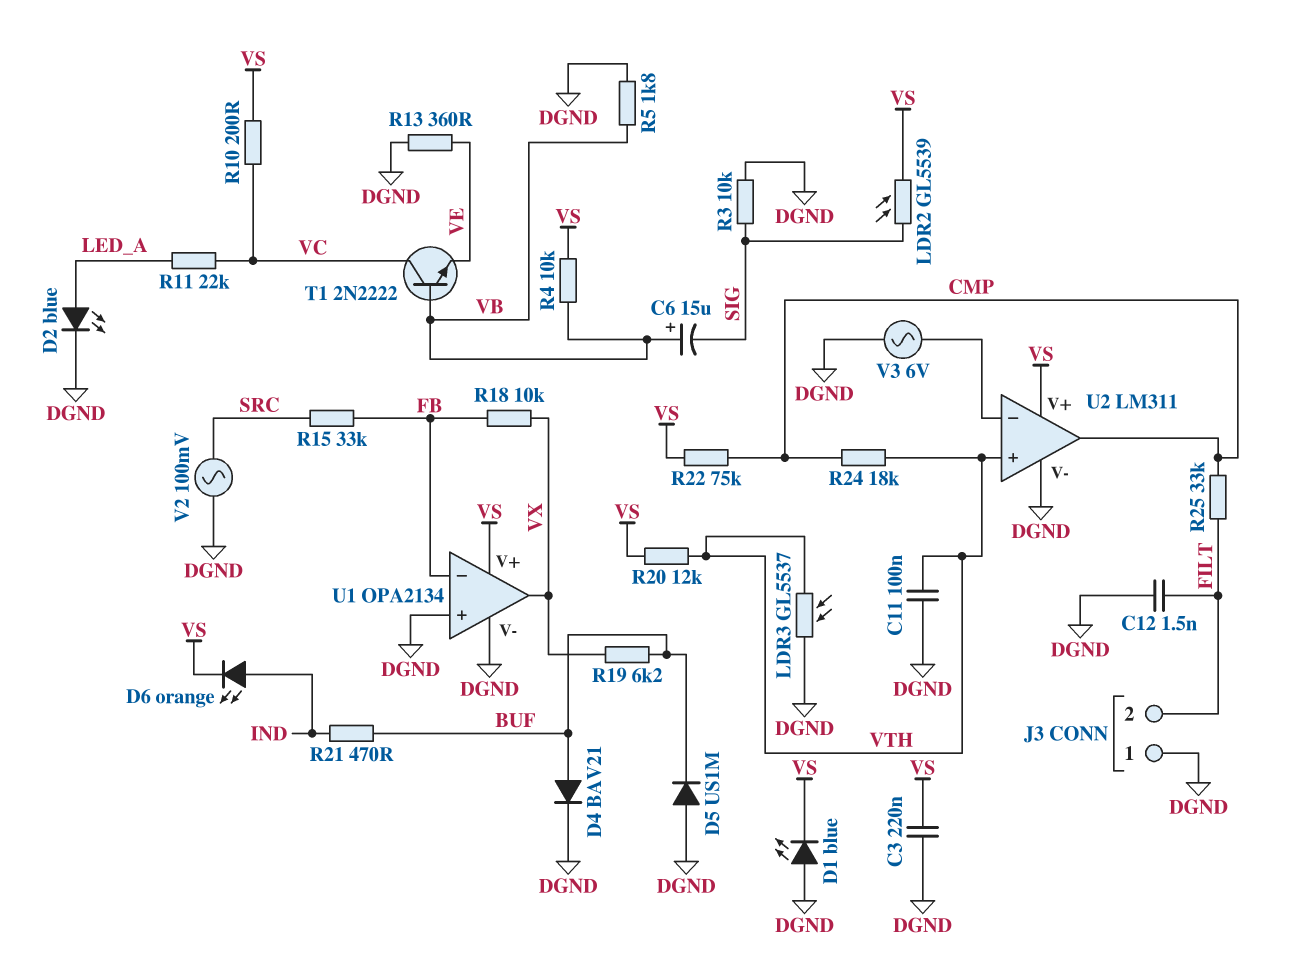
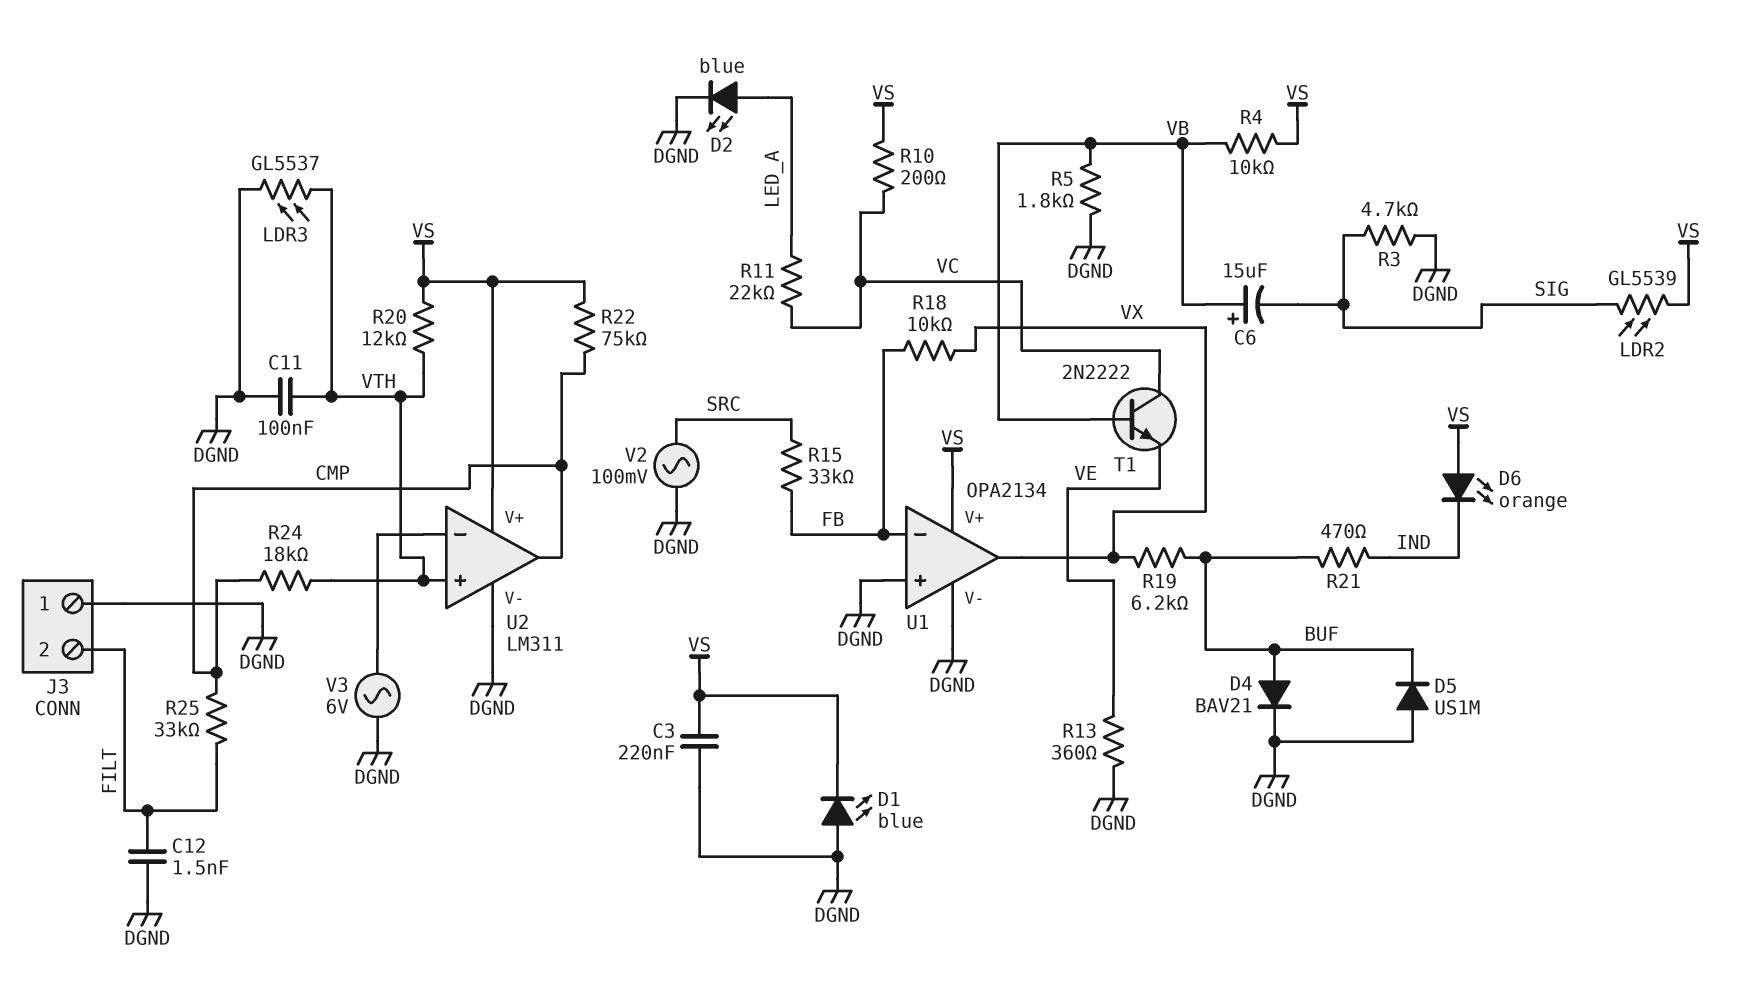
D6: LED orange (A IND, K VS) -> LED orange (A VS, K IND)
R3: 10k (DGND, SIG) -> 4.7k (DGND, SIG)

